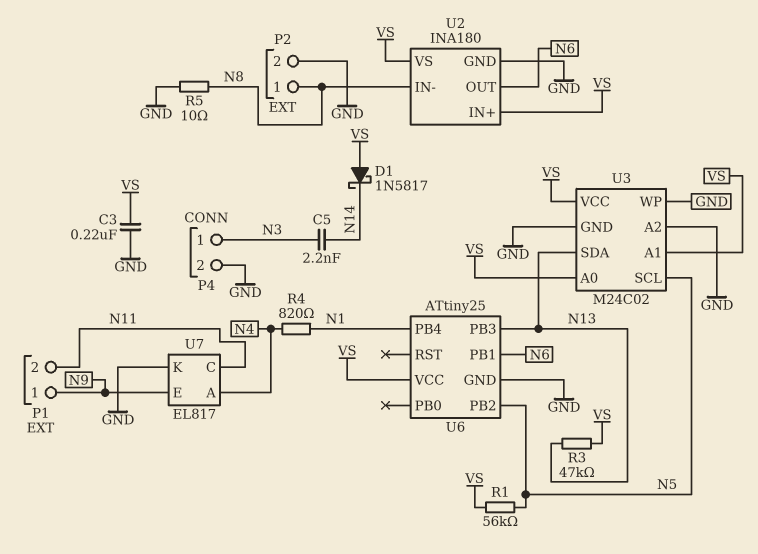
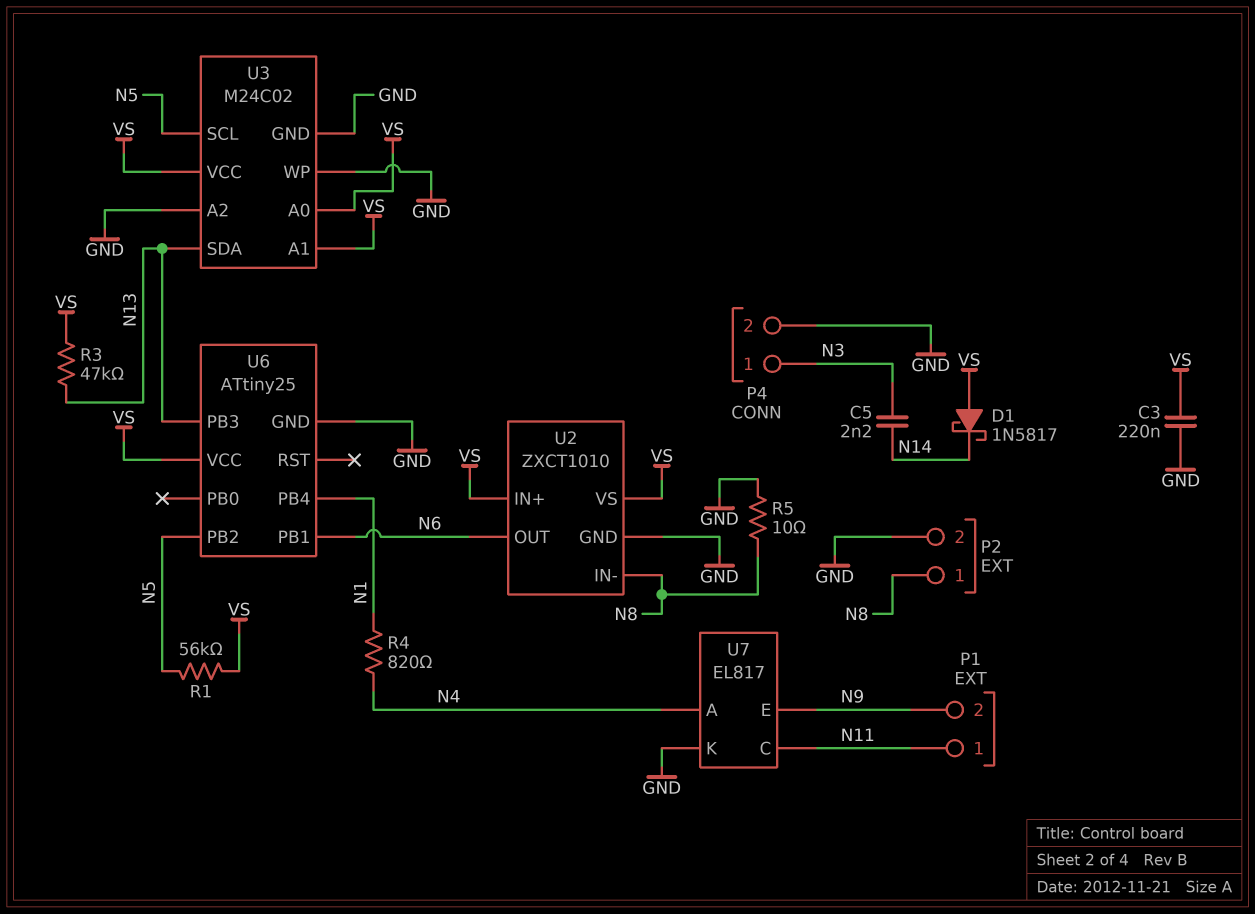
P1 pin 1: N9 -> N11
P1 pin 2: N11 -> N9
U2: INA180 -> ZXCT1010

